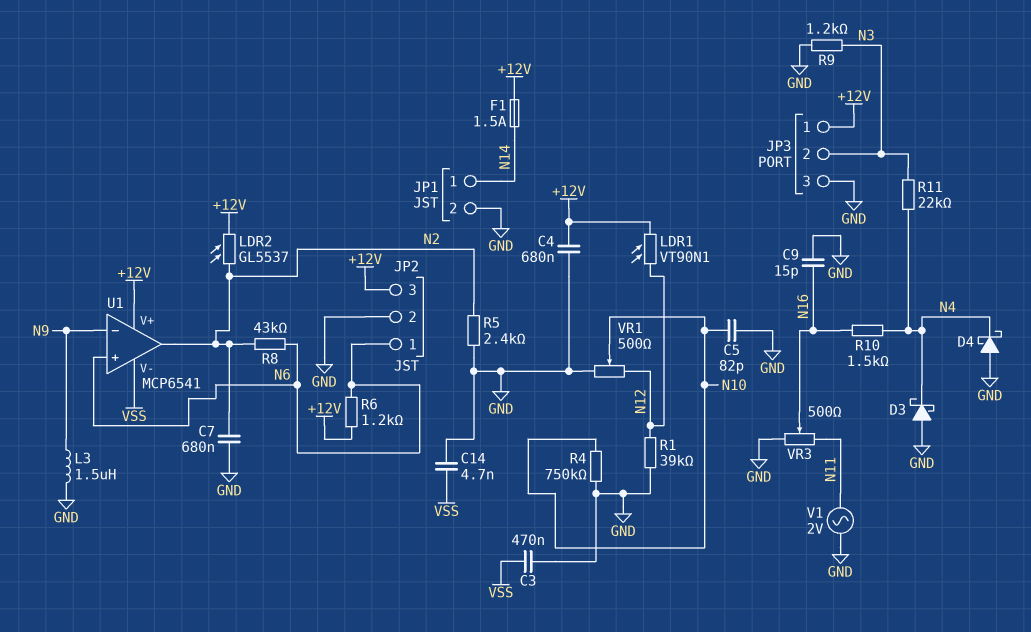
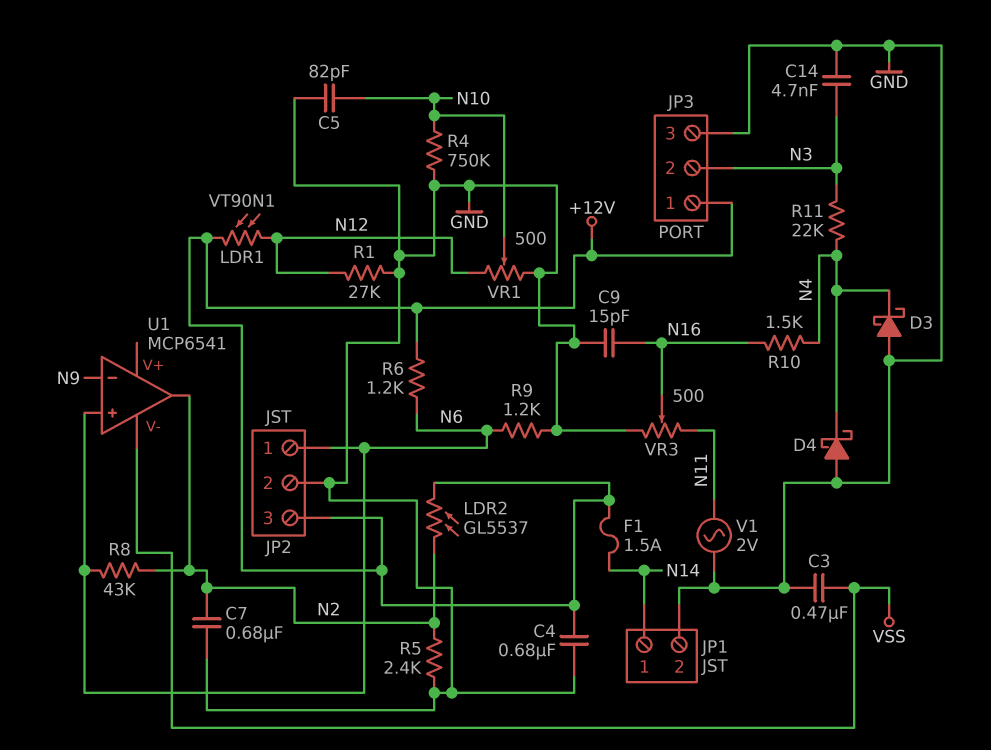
C14: 4.7nF (GND, VSS) -> 4.7nF (GND, N3)
L3: 1.5uH (GND, N9) -> none
R1: 39k (GND, N12) -> 27k (GND, N12)
R9: 1.2k (GND, N3) -> 1.2k (GND, N6)
U1 pin V+: +12V -> none

